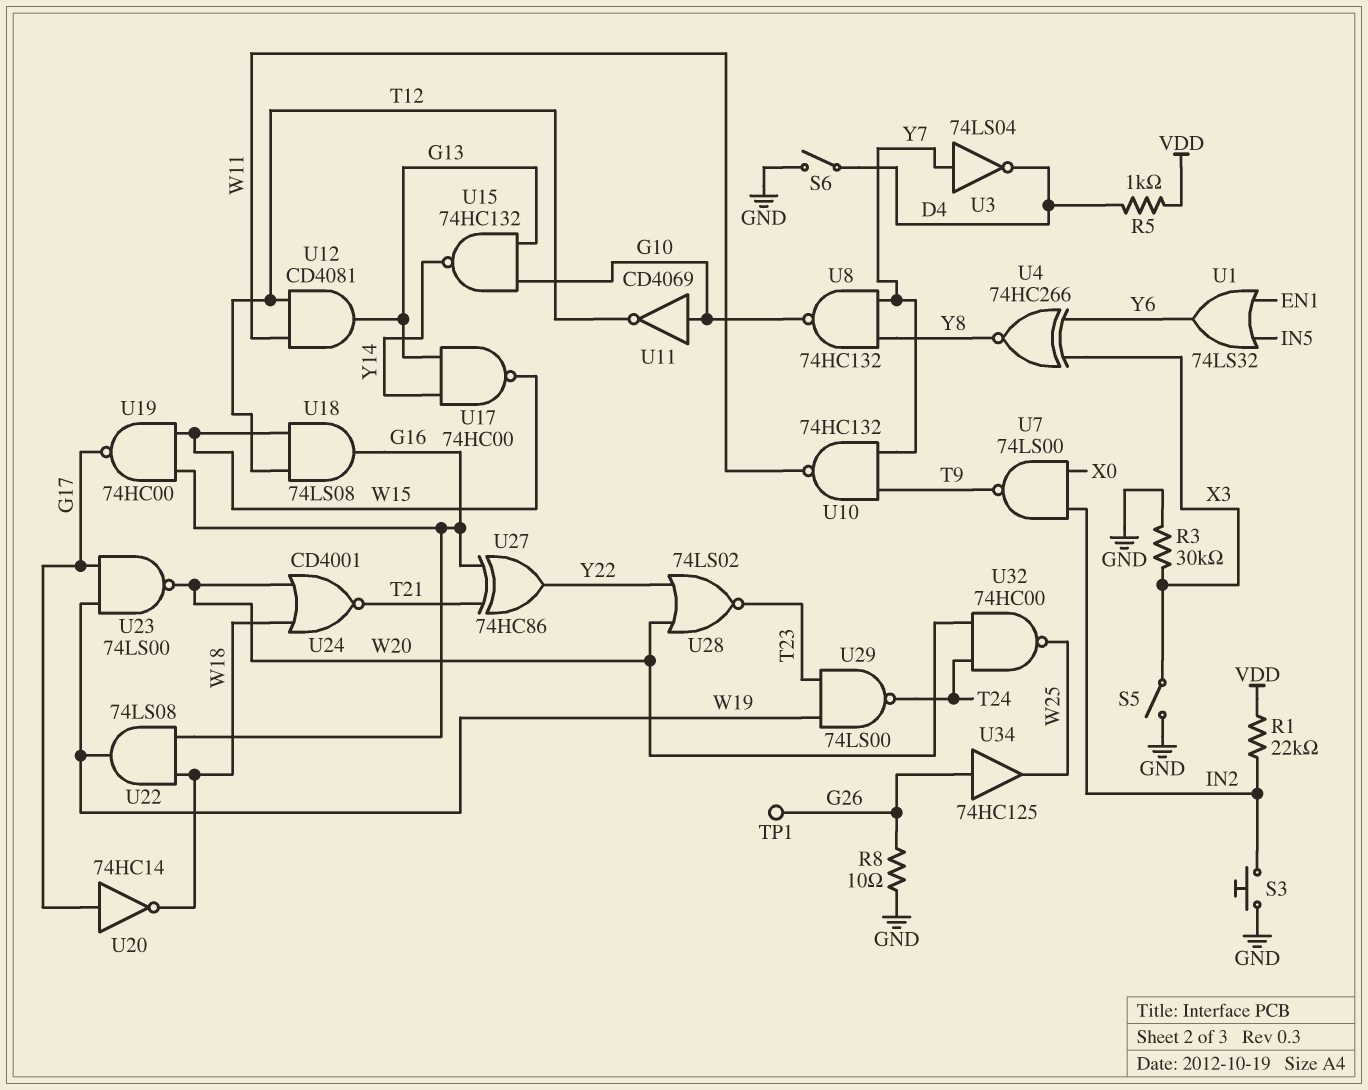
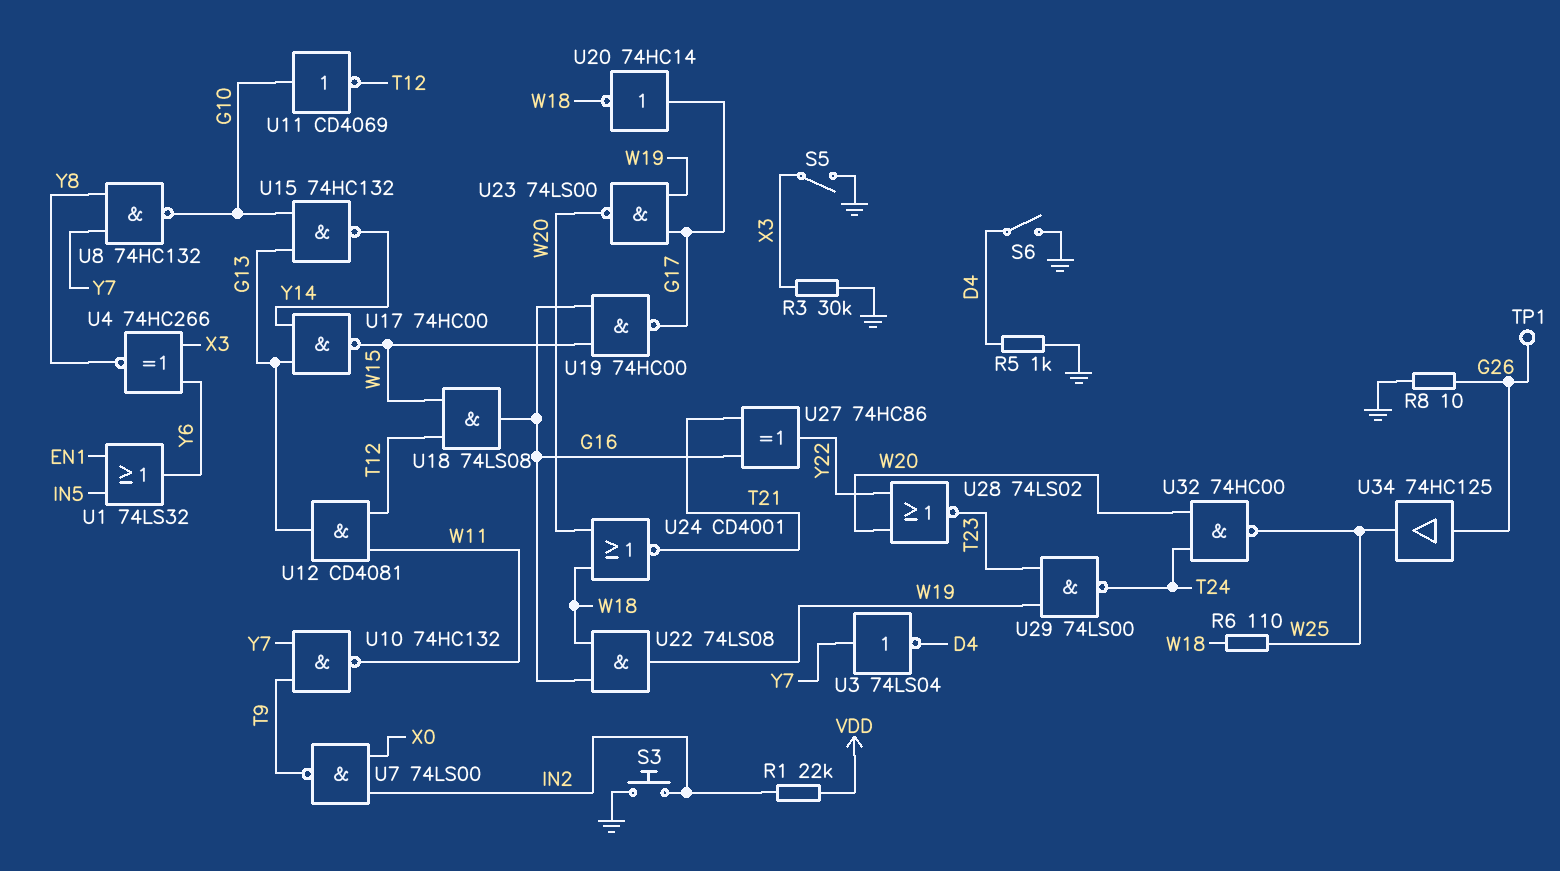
R5: 1k (D4, VDD) -> 1k (D4, GND)
R6: none -> 110 (W18, W25)

